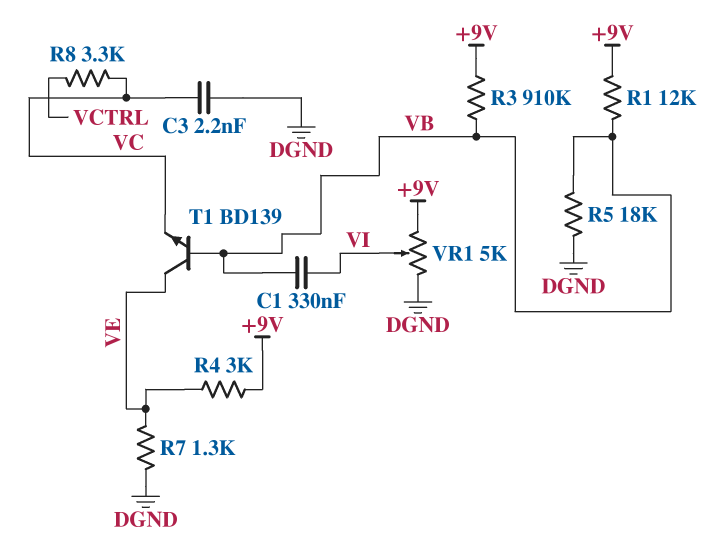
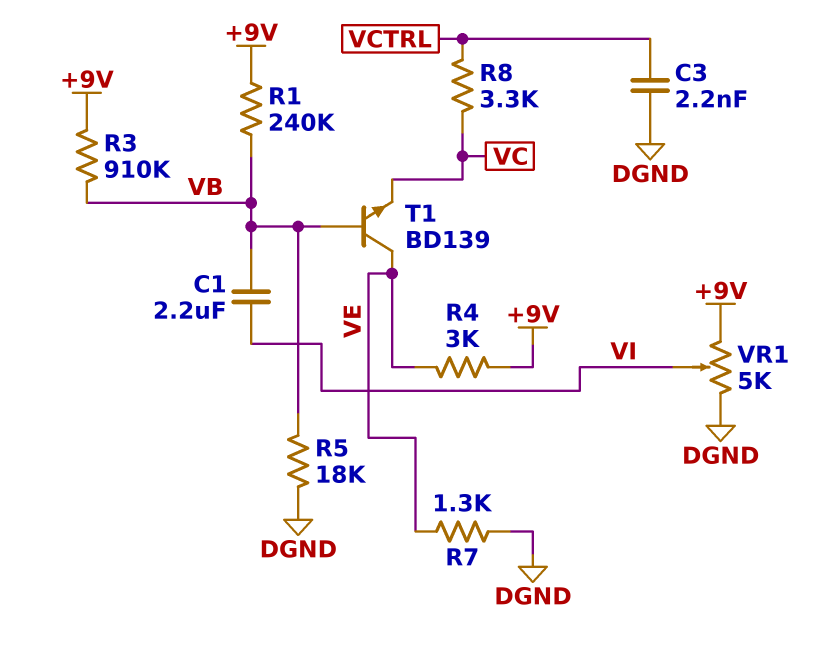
C1: 330nF (VB, VI) -> 2.2uF (VB, VI)
C3: 2.2nF (DGND, VC) -> 2.2nF (DGND, VCTRL)
R1: 12k (+9V, VB) -> 240k (+9V, VB)

